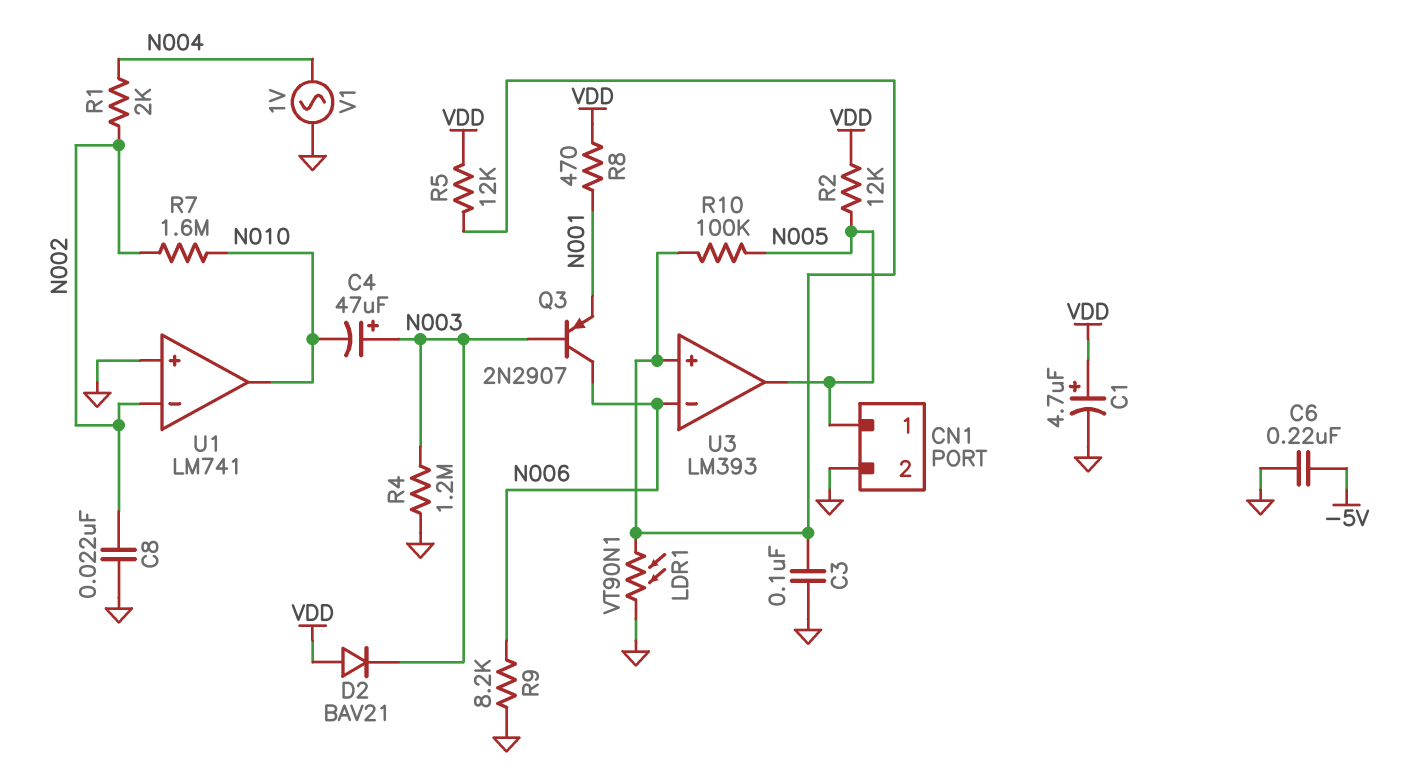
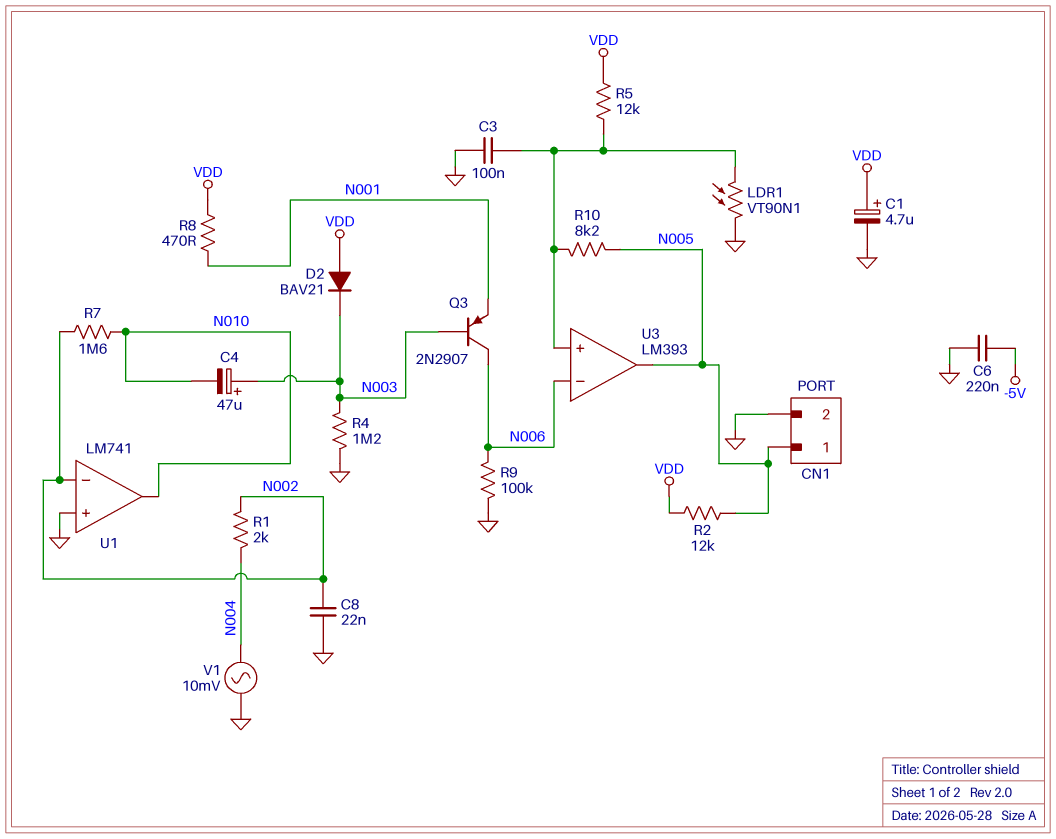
R9: 8.2k (GND, N006) -> 100k (GND, N006)
R10: 100k (N005, U3/in+) -> 8.2k (N005, U3/in+)
V1: AC 1V (GND, N004) -> AC 10mV (GND, N004)

